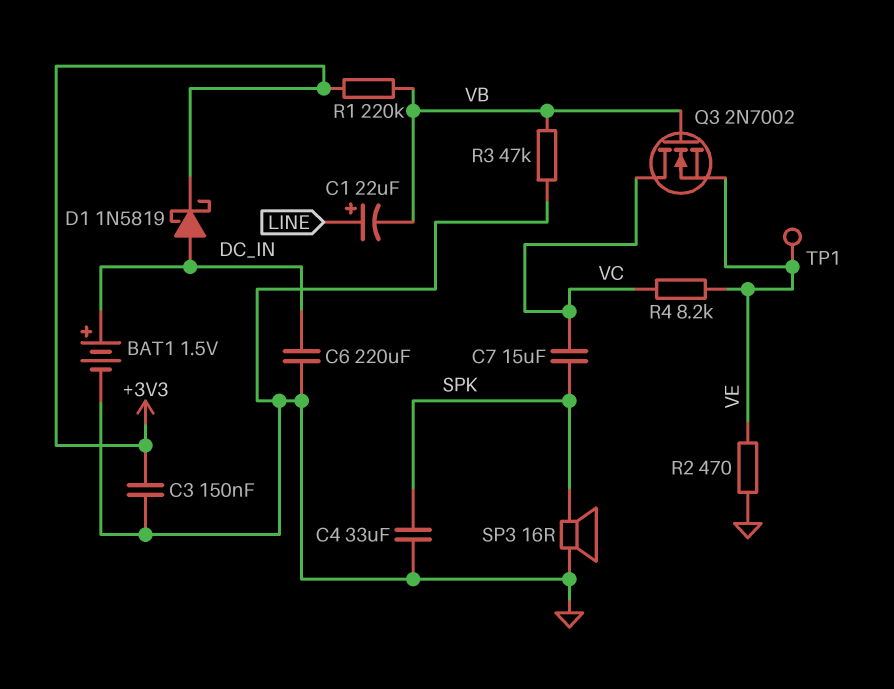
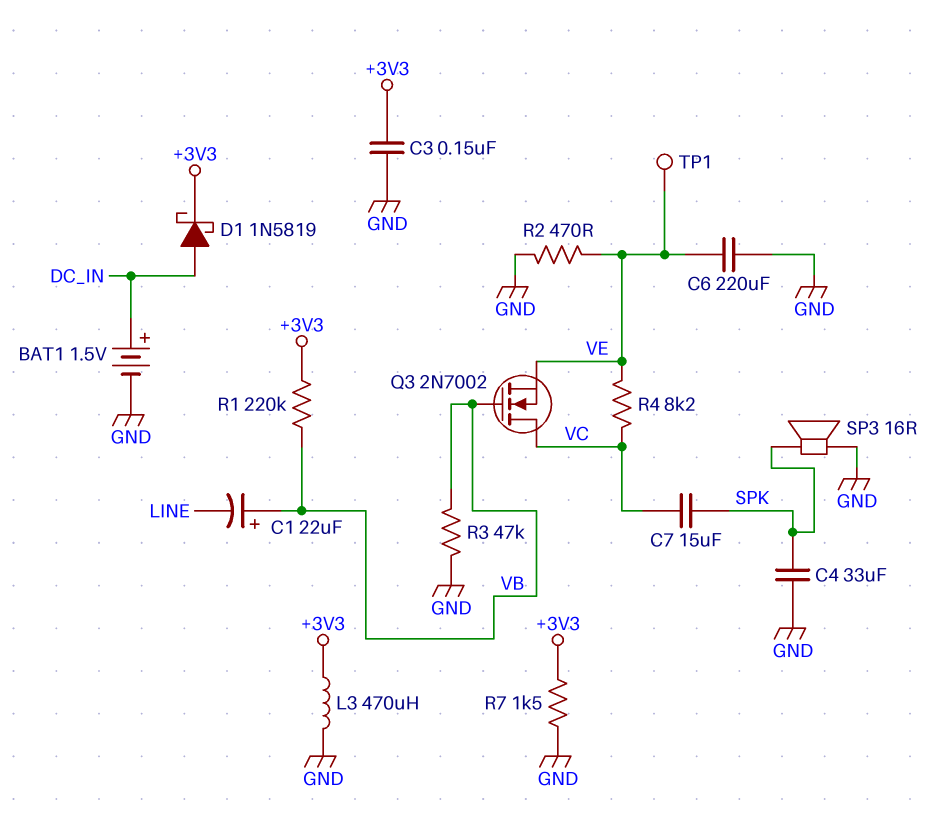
C1: 22uF (plus LINE, minus VB) -> 22uF (plus VB, minus LINE)
C6: 220uF (DC_IN, GND) -> 220uF (GND, VE)
L3: none -> 470uH (+3V3, GND)
R7: none -> 1.5k (+3V3, GND)

